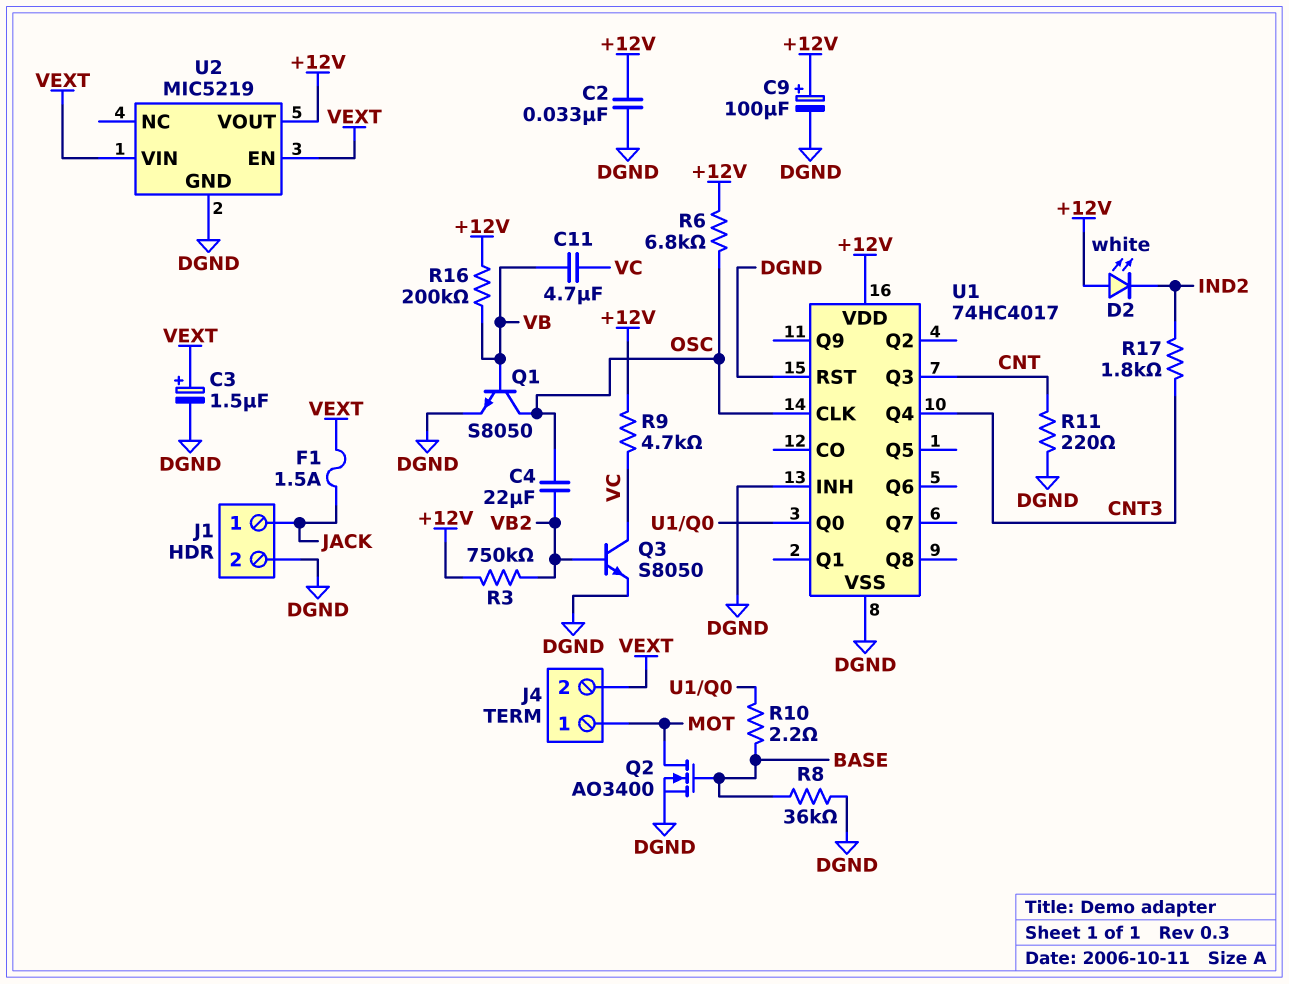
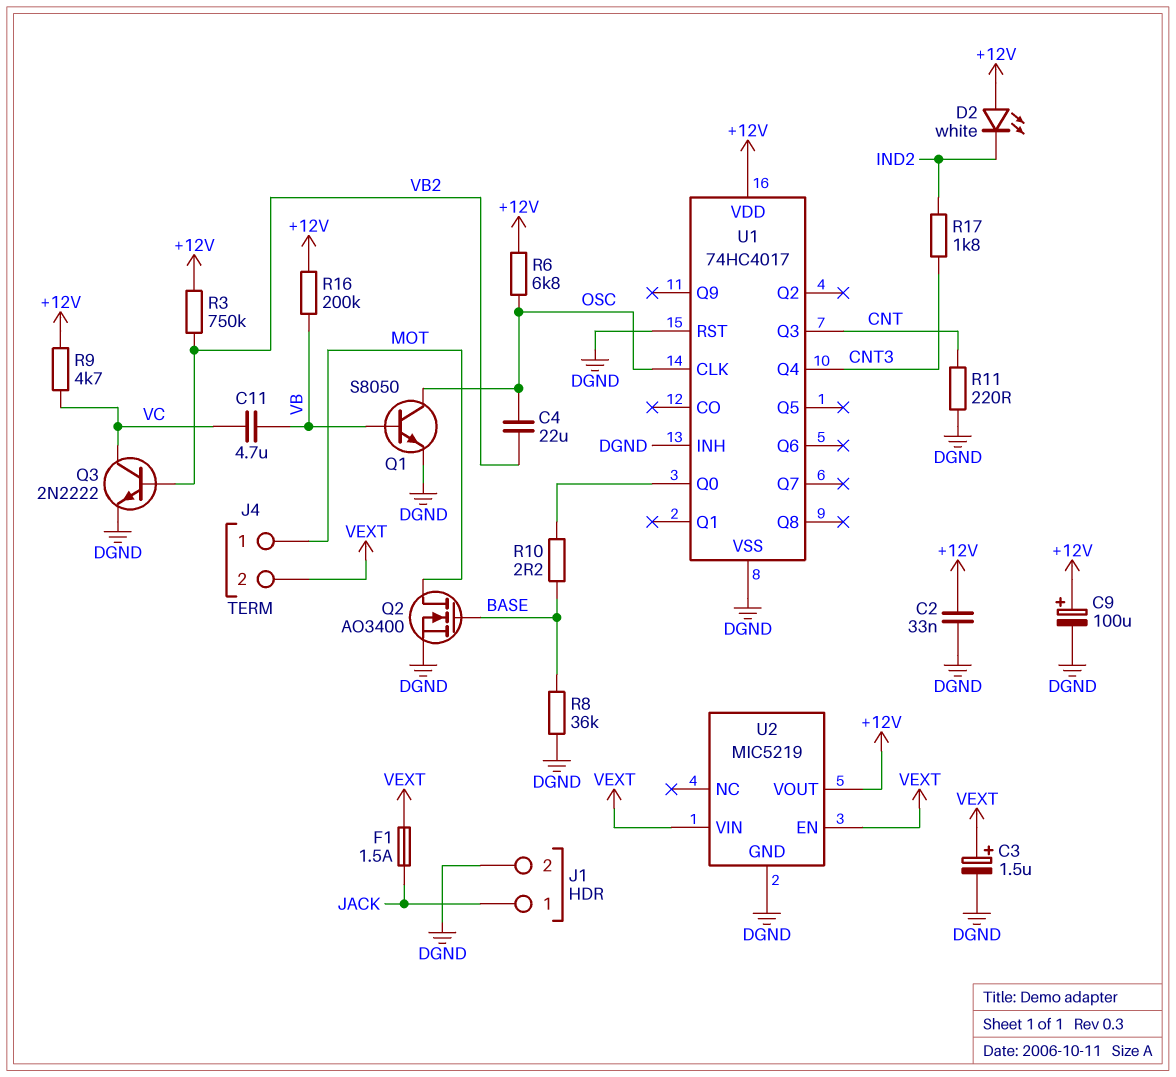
Q3: NPN S8050 (B VB2, C VC, E DGND) -> NPN 2N2222 (B VB2, C VC, E DGND)

